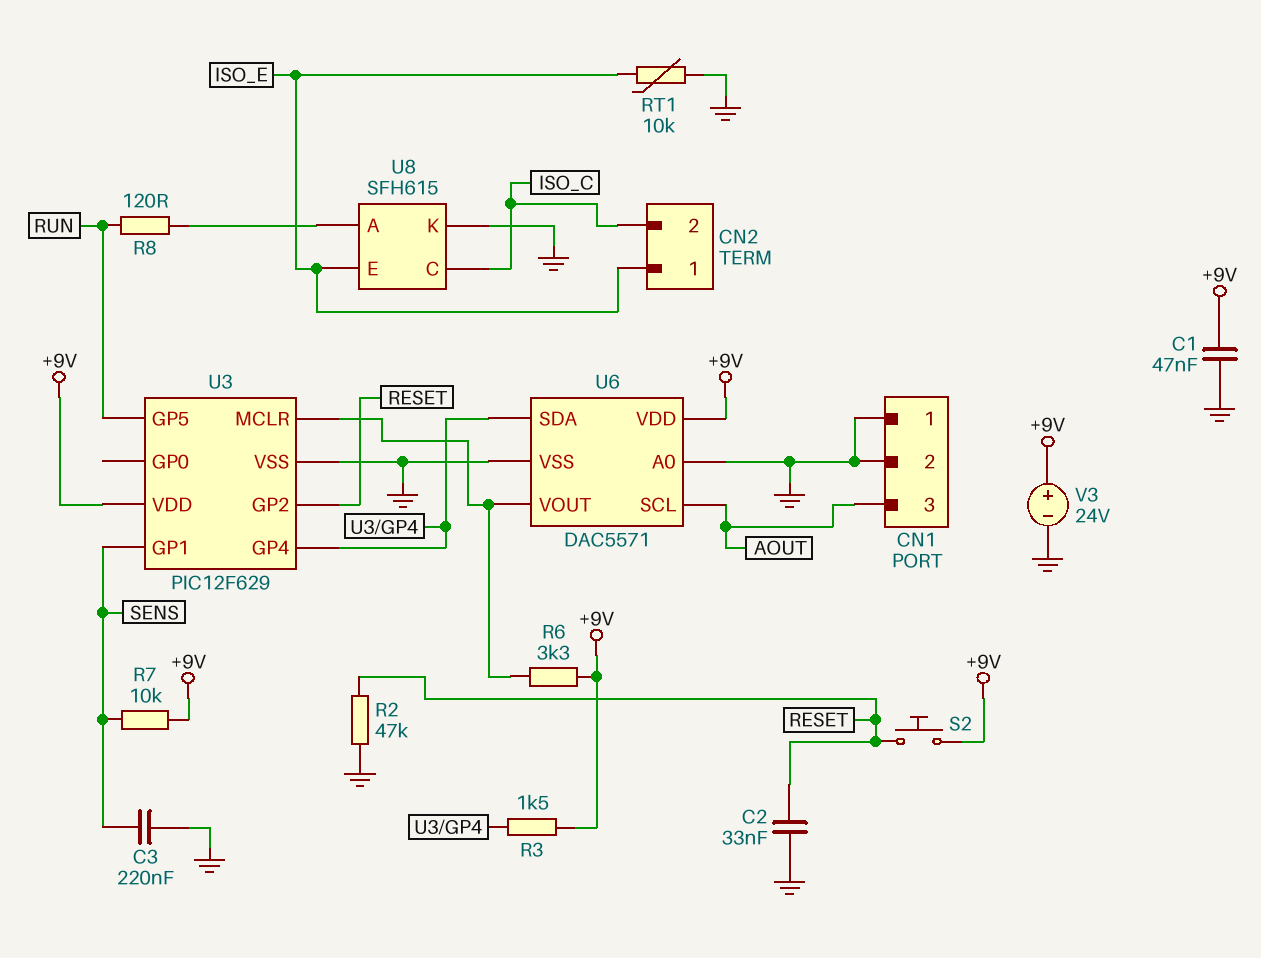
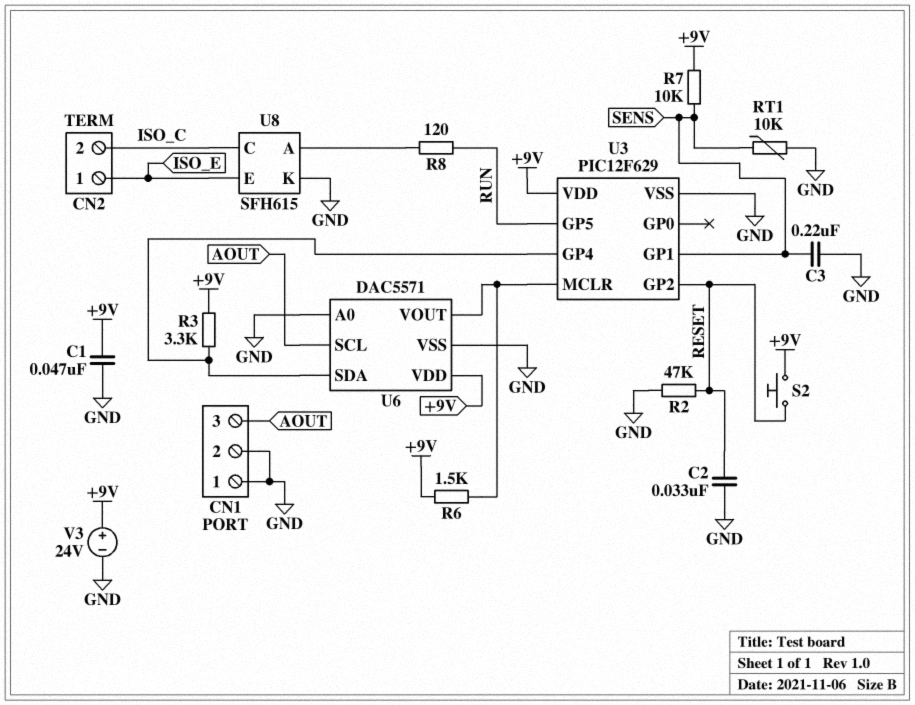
R3: 1.5k (+9V, U3/GP4) -> 3.3k (+9V, U3/GP4)
R6: 3.3k (+9V, U3/MCLR) -> 1.5k (+9V, U3/MCLR)
RT1: 10k (GND, ISO_E) -> 10k (GND, SENS)

